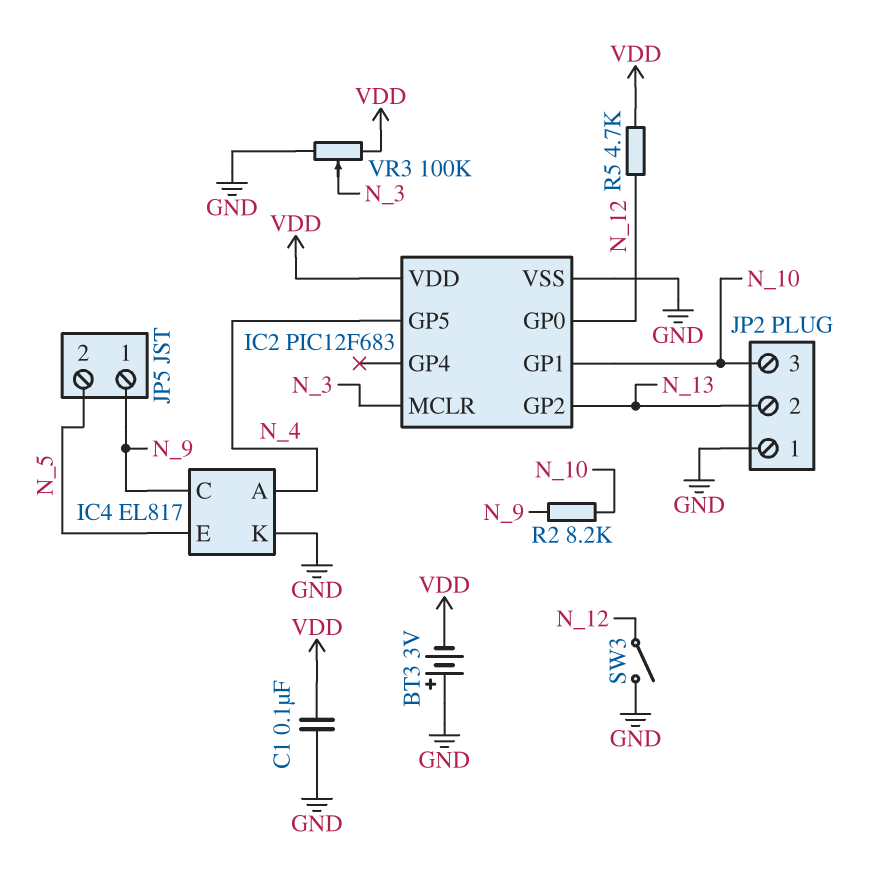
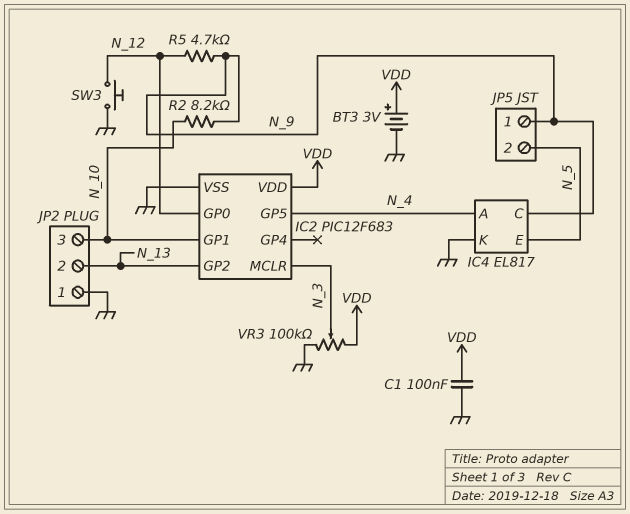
BT3: 3V (plus GND, minus VDD) -> 3V (plus VDD, minus GND)
R5: 4.7k (N_12, VDD) -> 4.7k (N_9, N_12)
SW3: switch (GND, N_12) -> button (GND, N_12)

